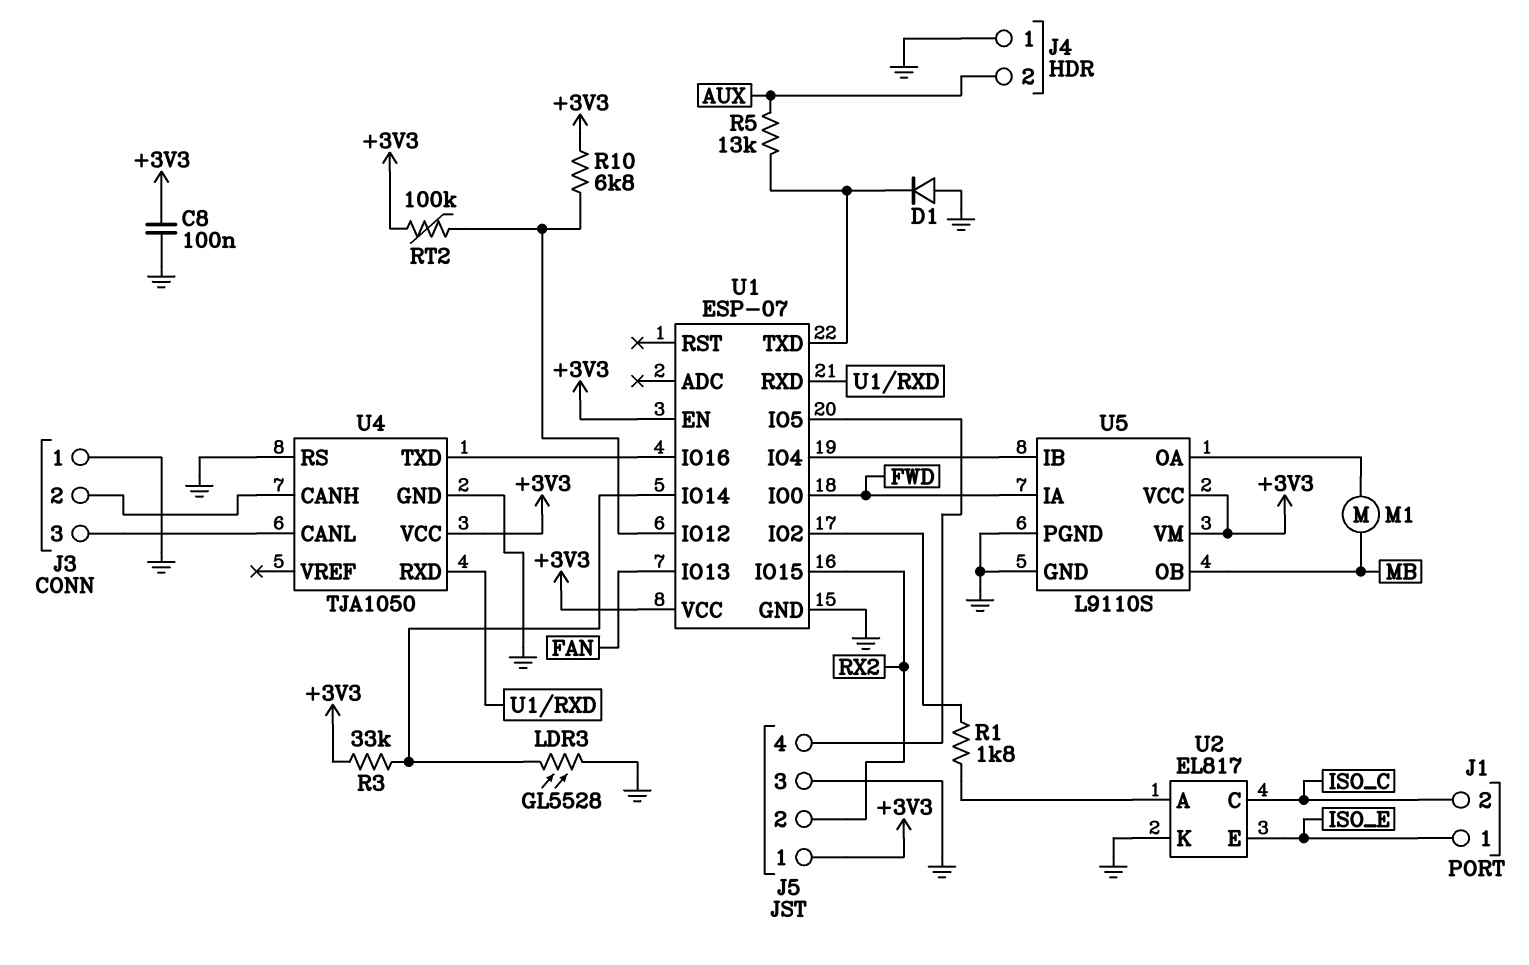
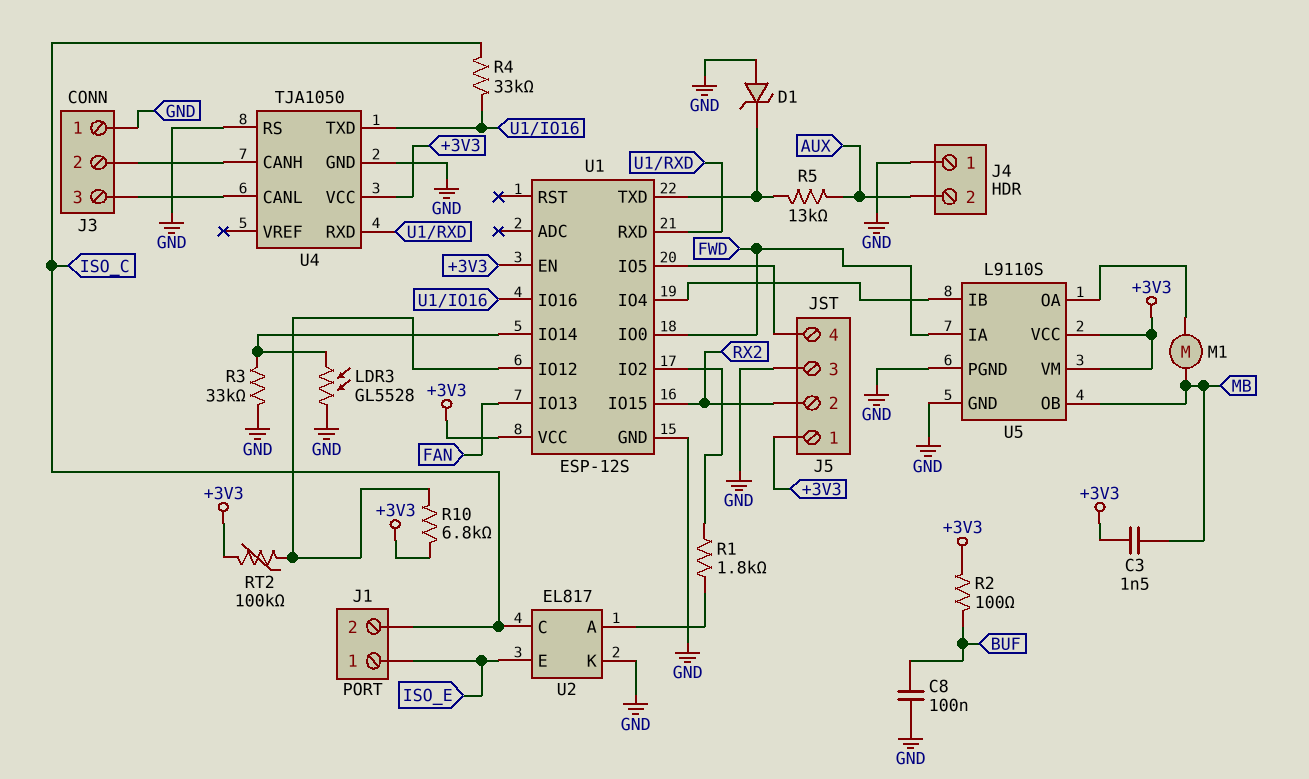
C3: none -> 1.5nF (+3V3, MB)
C8: 100nF (+3V3, GND) -> 100nF (BUF, GND)
D1: diode (A GND, K U1/TXD) -> zener (A GND, K U1/TXD)
R2: none -> 100 (+3V3, BUF)
R3: 33k (+3V3, U1/IO14) -> 33k (GND, U1/IO14)
R4: none -> 33k (ISO_C, U1/IO16)
U1: ESP-07 -> ESP-12S

